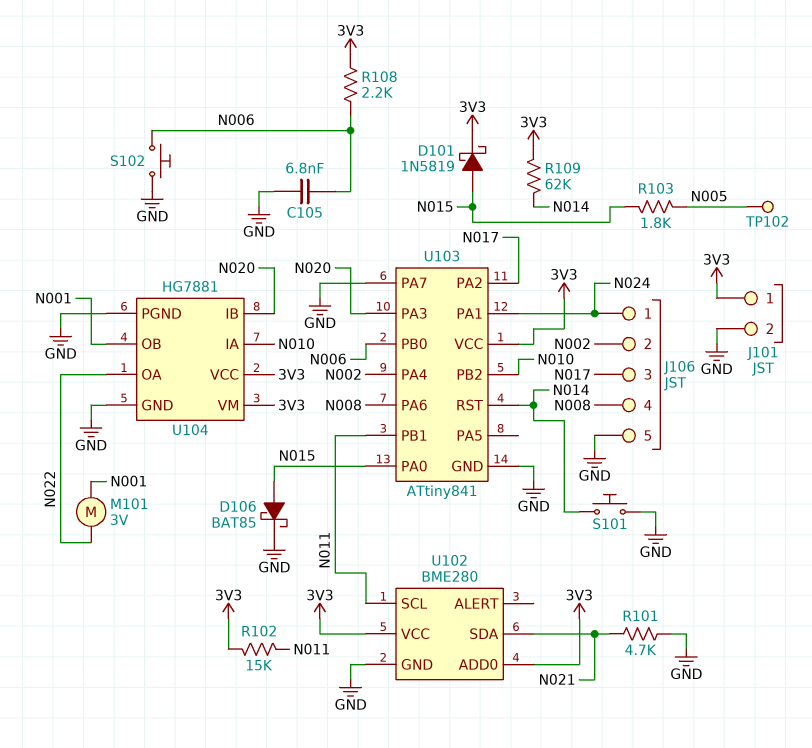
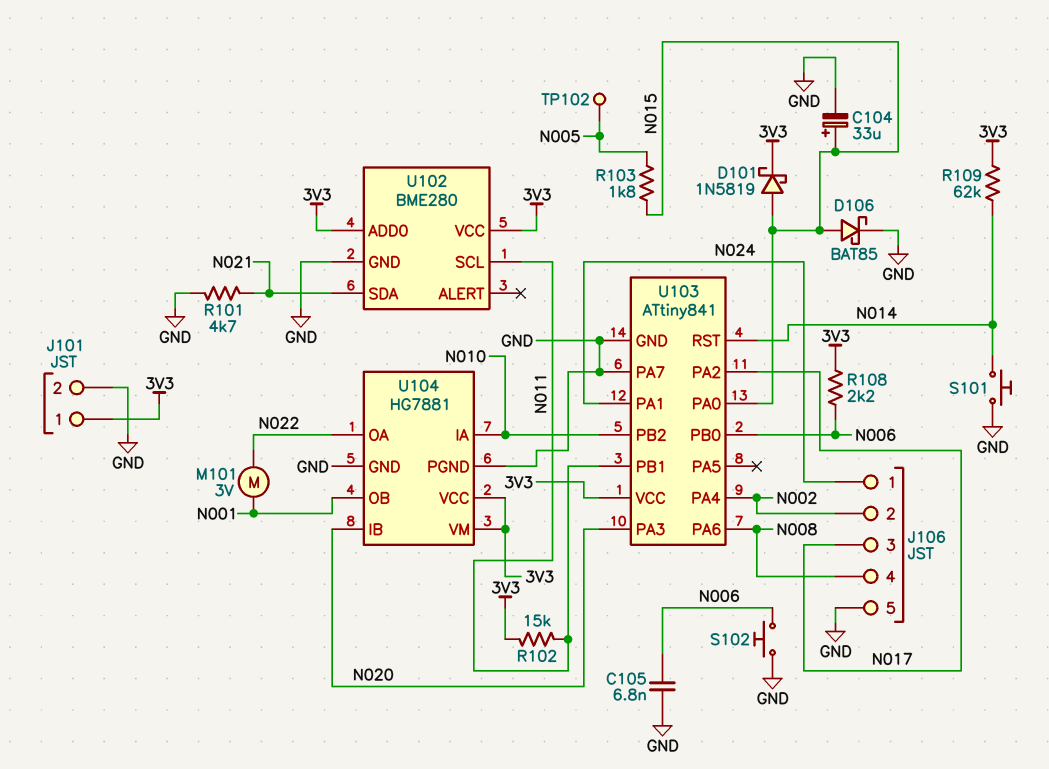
C104: none -> 33uF (plus N015, minus GND)

